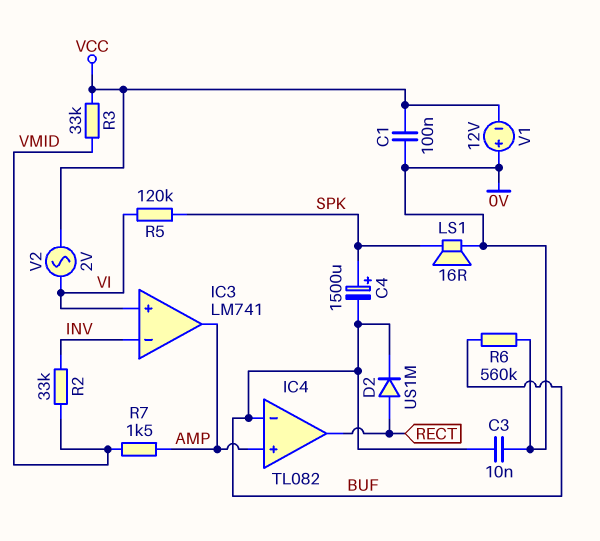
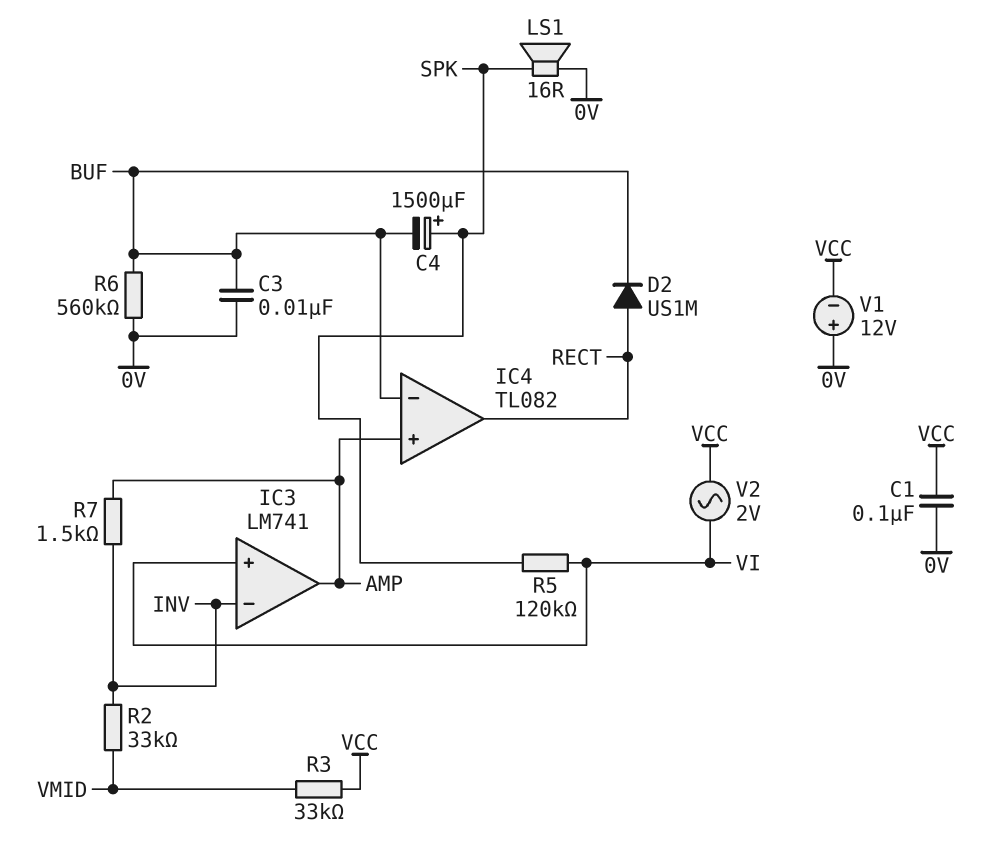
R7: 1.5k (AMP, VMID) -> 1.5k (AMP, INV)

